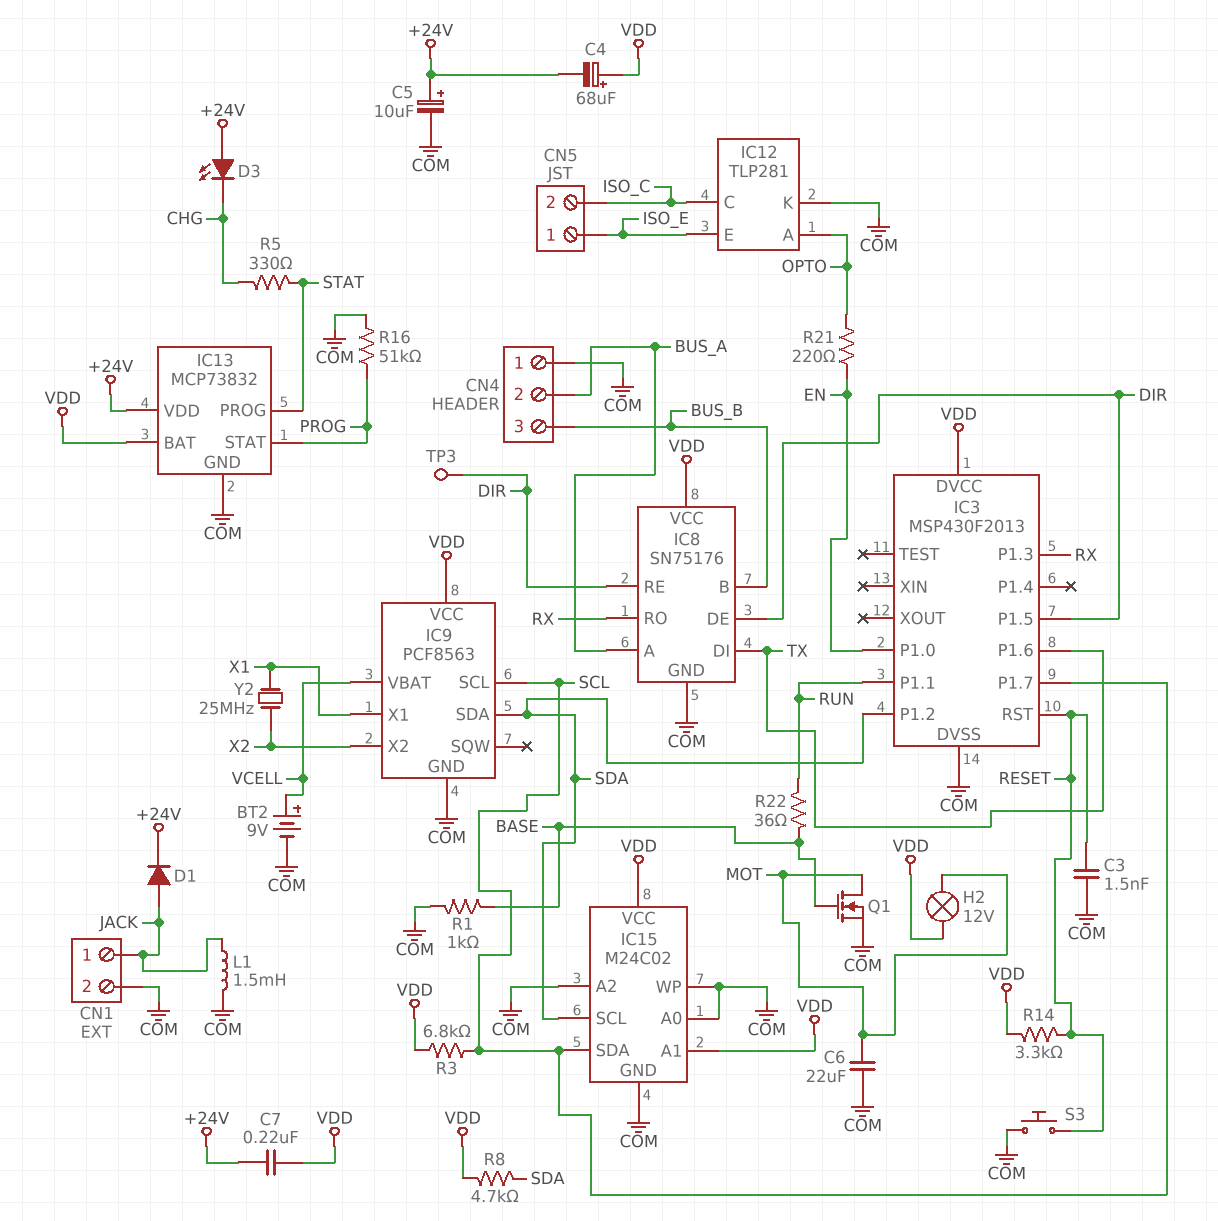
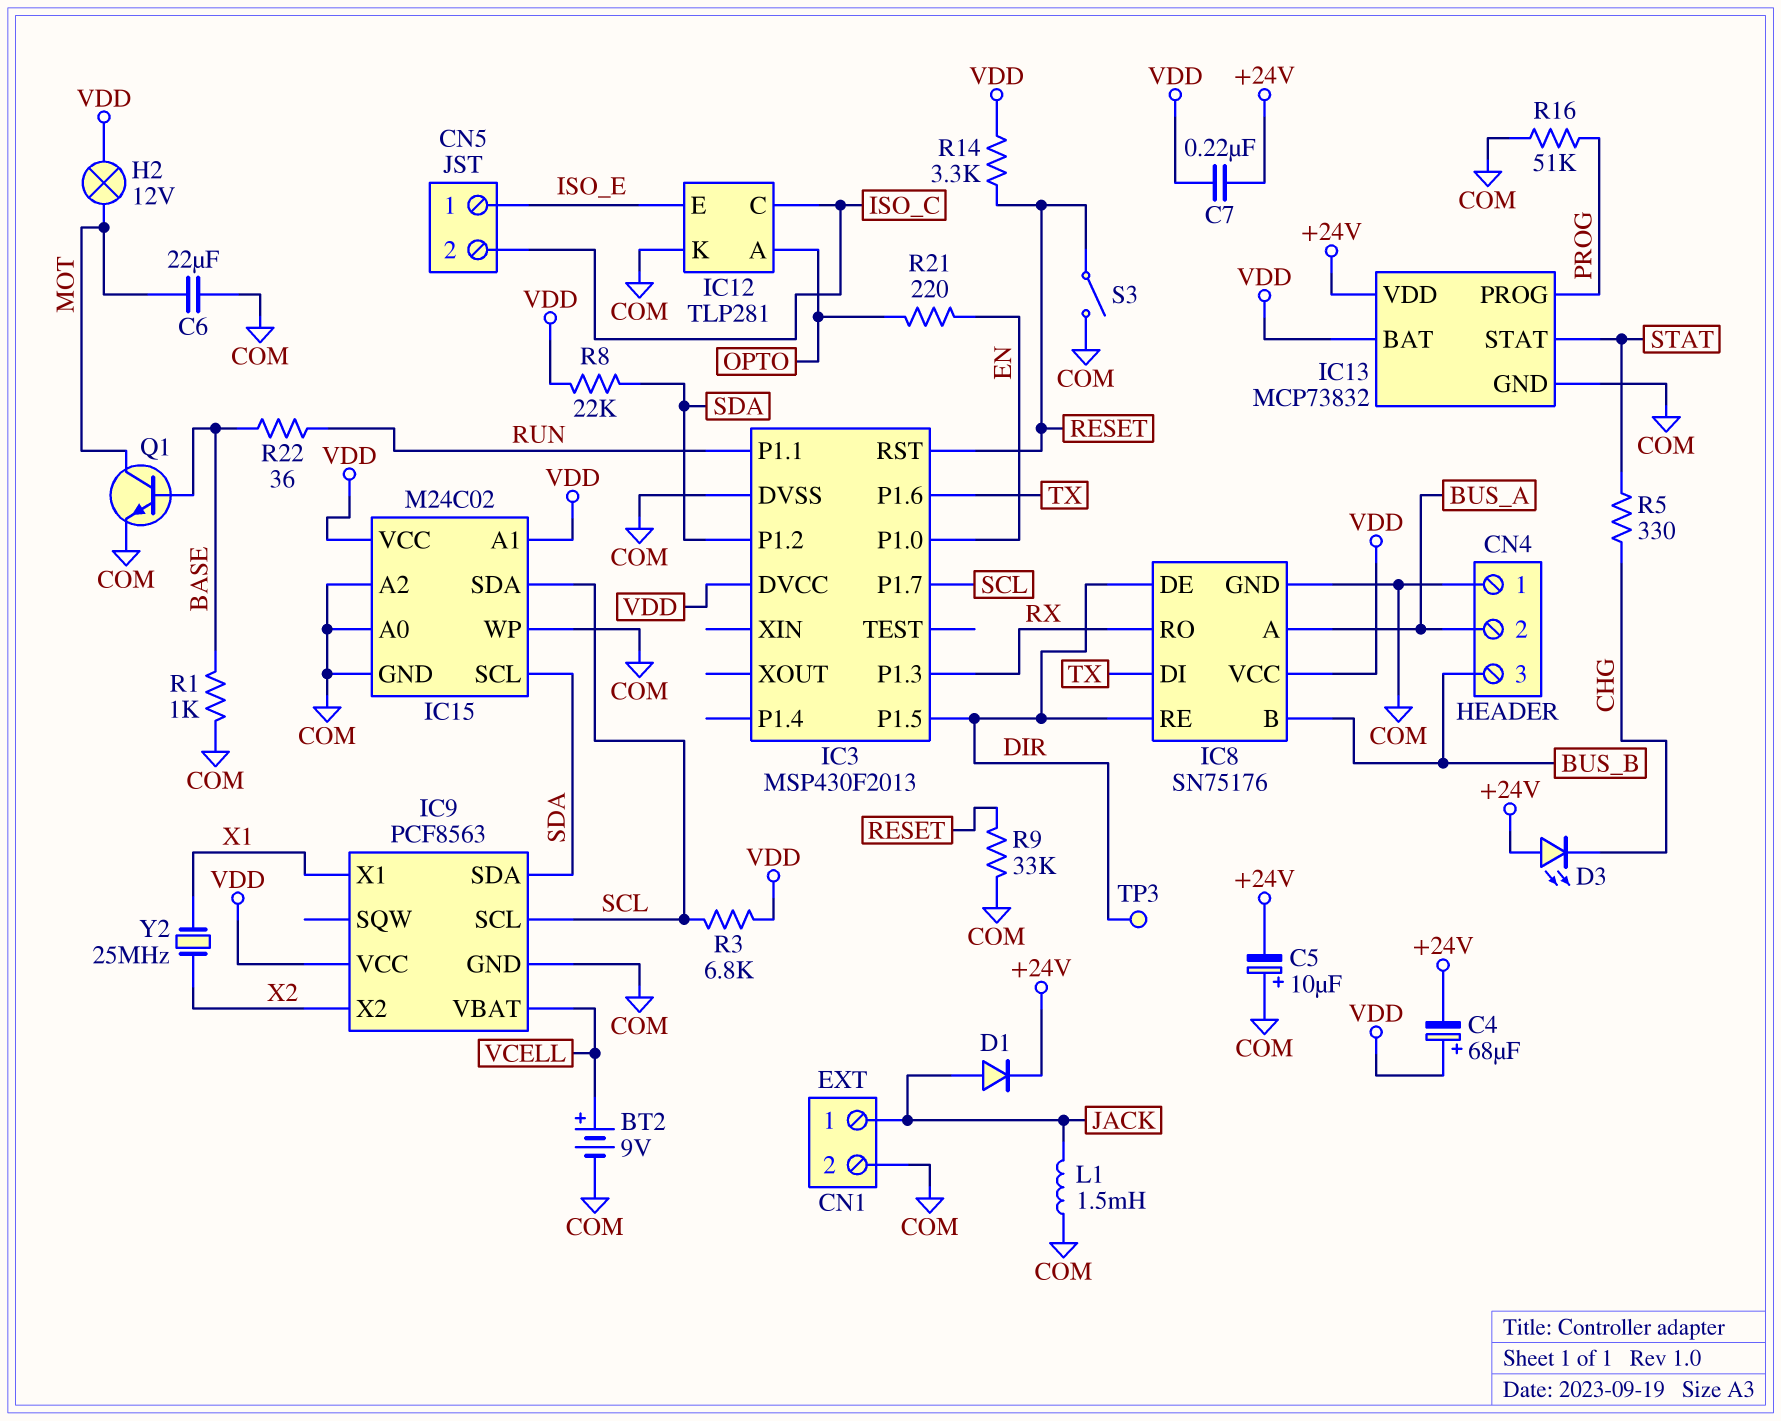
C3: 1.5nF (COM, RESET) -> none
C5: 10uF (plus +24V, minus COM) -> 10uF (plus COM, minus +24V)
IC13 pin PROG: STAT -> PROG
IC13 pin STAT: PROG -> STAT
Q1: NMOS (G BASE, D MOT, S COM) -> NPN (B BASE, C MOT, E COM)
R8: 4.7k (SDA, VDD) -> 22k (SDA, VDD)
R9: none -> 33k (COM, RESET)
S3: button (COM, RESET) -> switch (COM, RESET)

